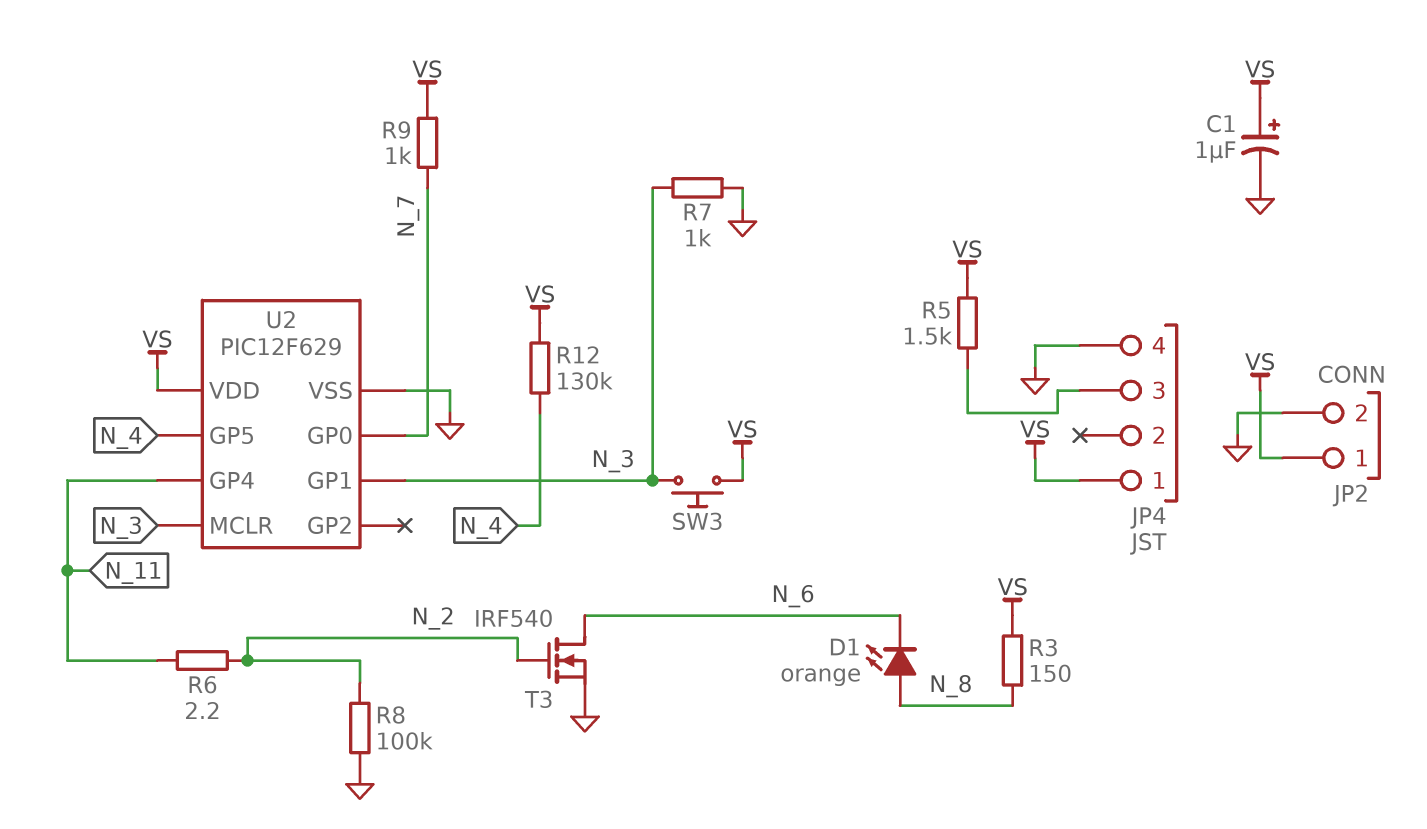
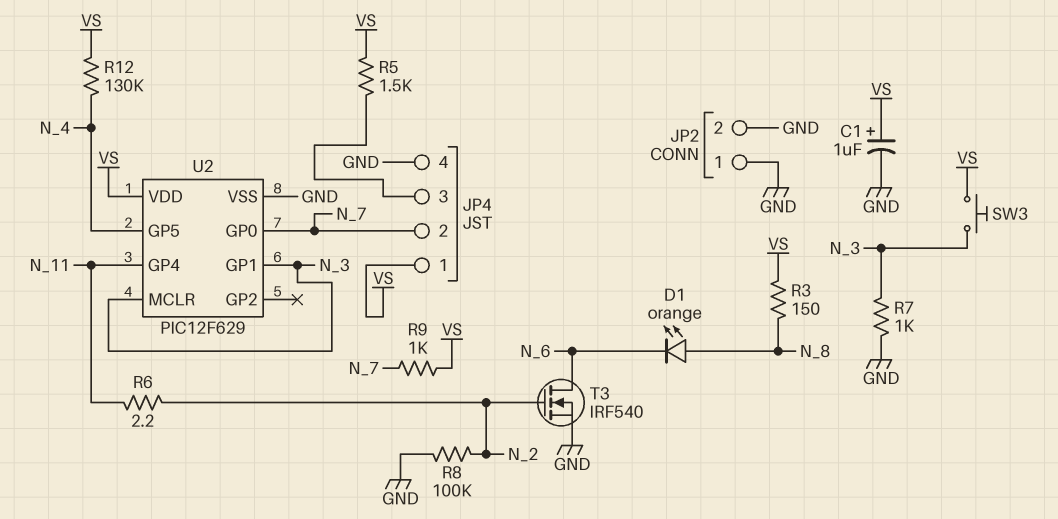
JP2 pin 1: VS -> GND
JP4 pin 2: none -> N_7

